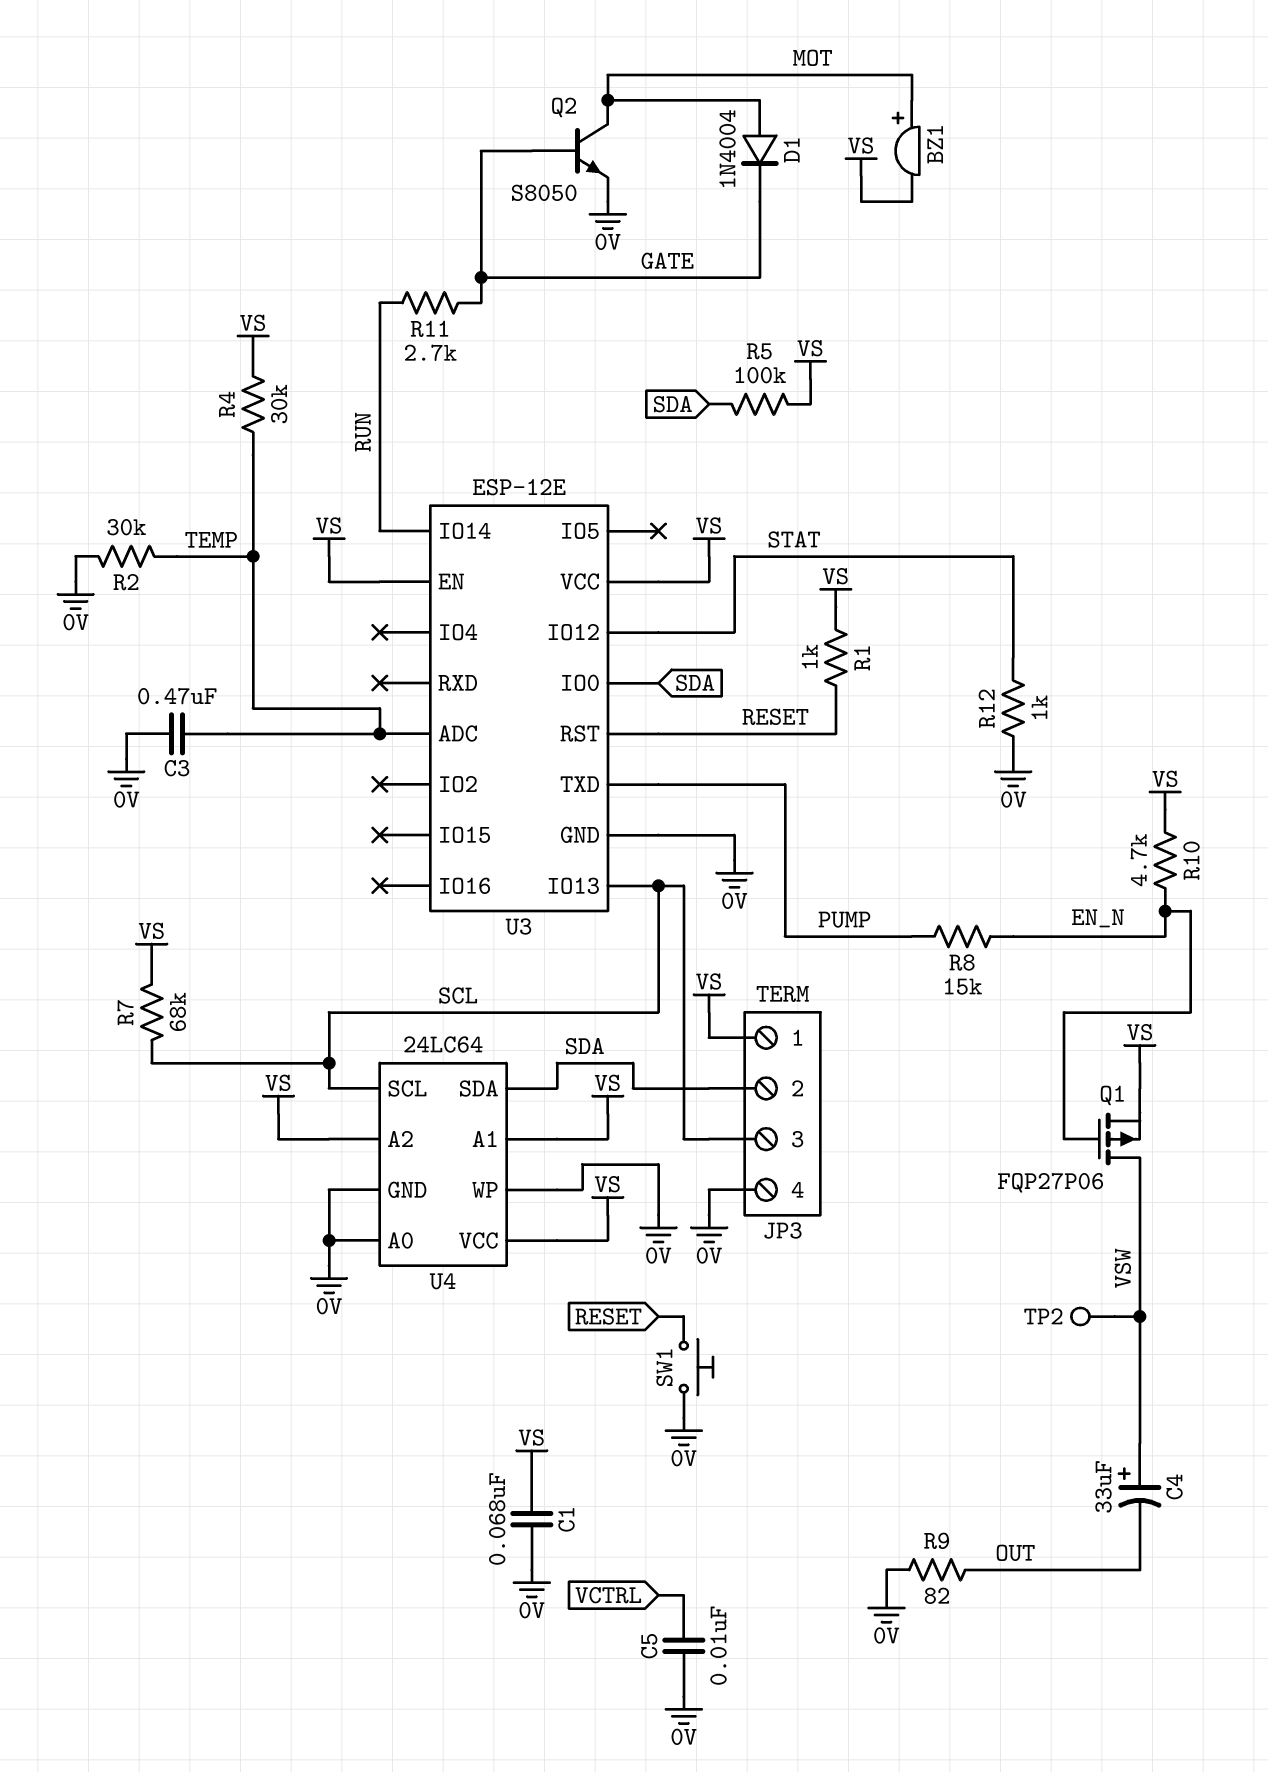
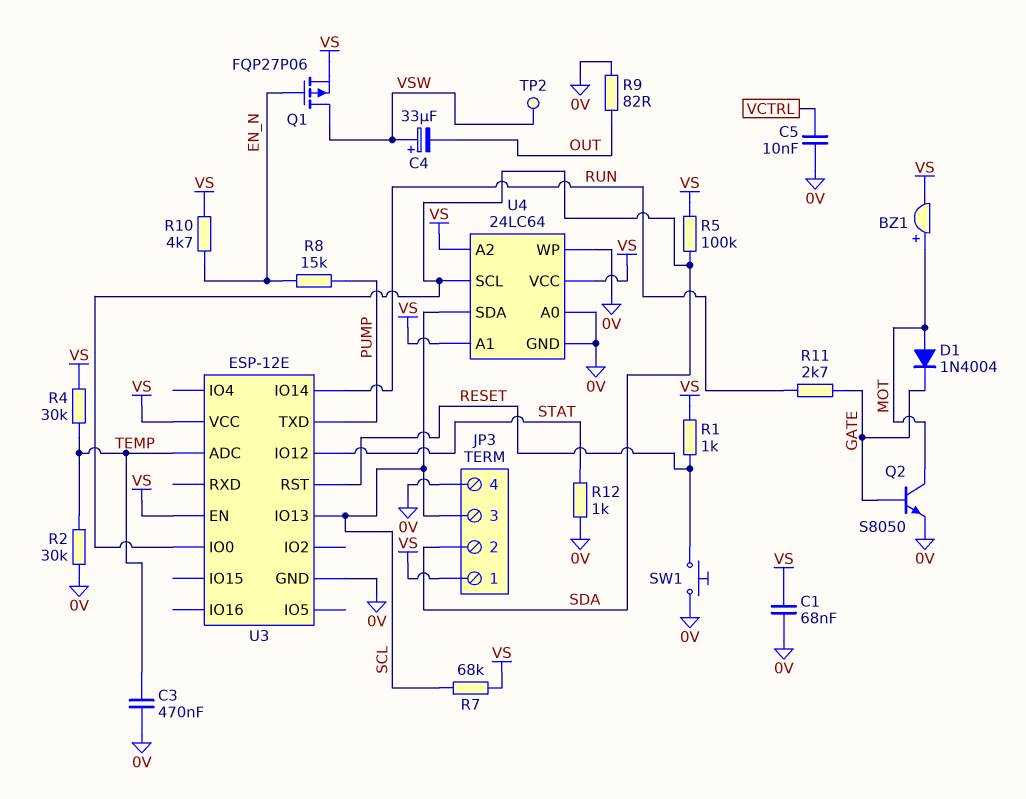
U4 pin SCL: SCL -> SDA
U4 pin SDA: SDA -> SCL

